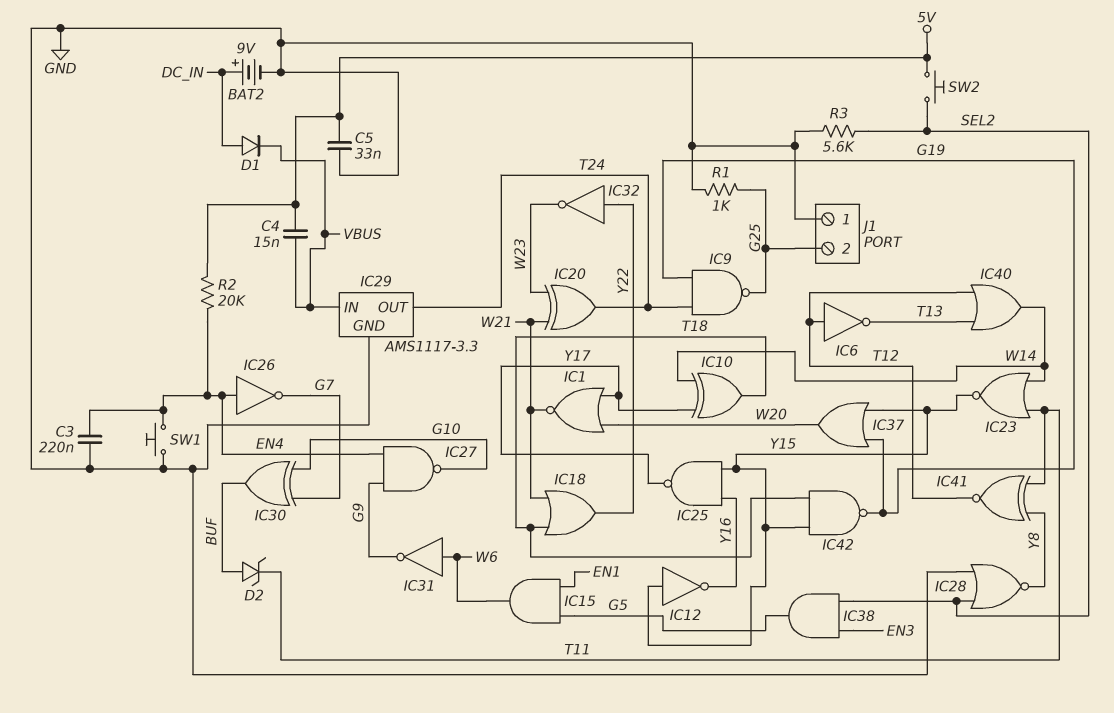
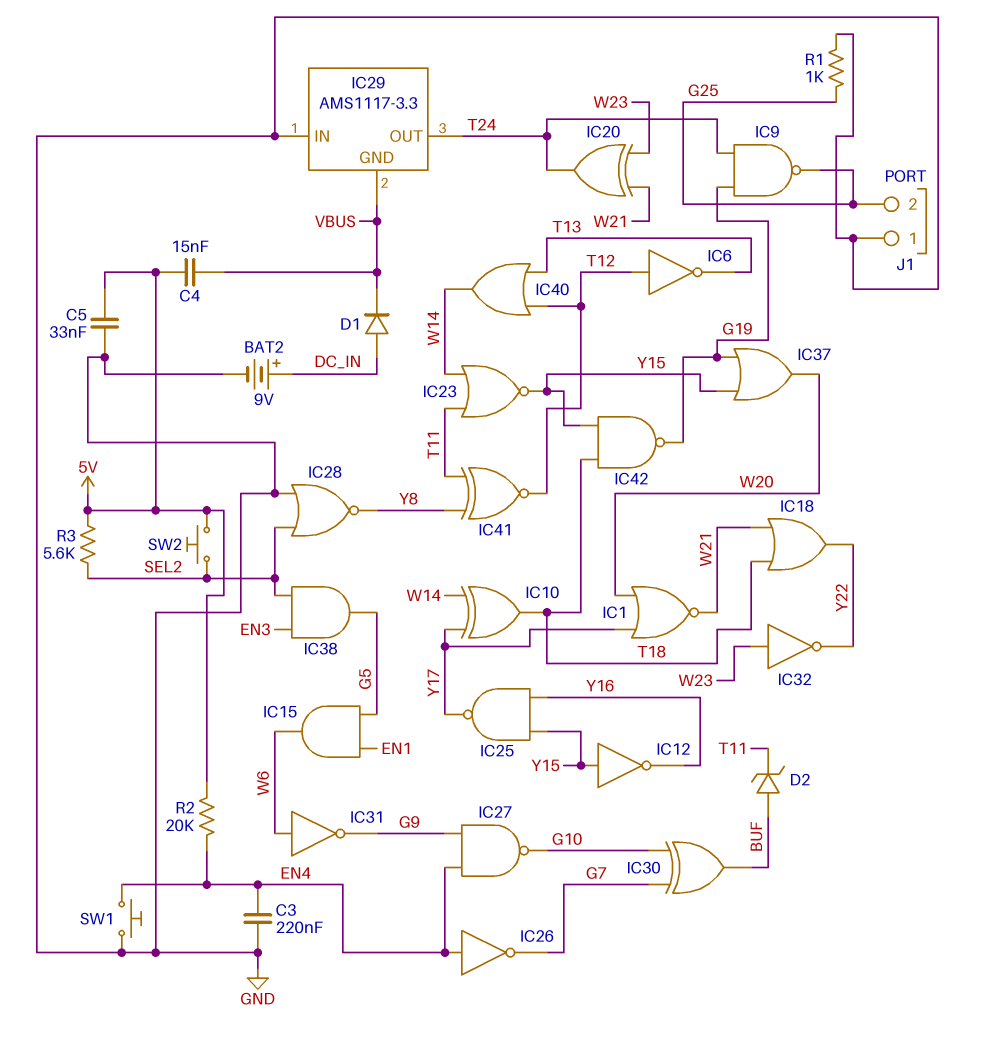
IC29 pin GND: GND -> VBUS
IC29 pin IN: VBUS -> GND
IC32: NOT (in Y22, out W23) -> NOT (in W23, out Y22)
R3: 5.6k (GND, SEL2) -> 5.6k (5V, SEL2)

